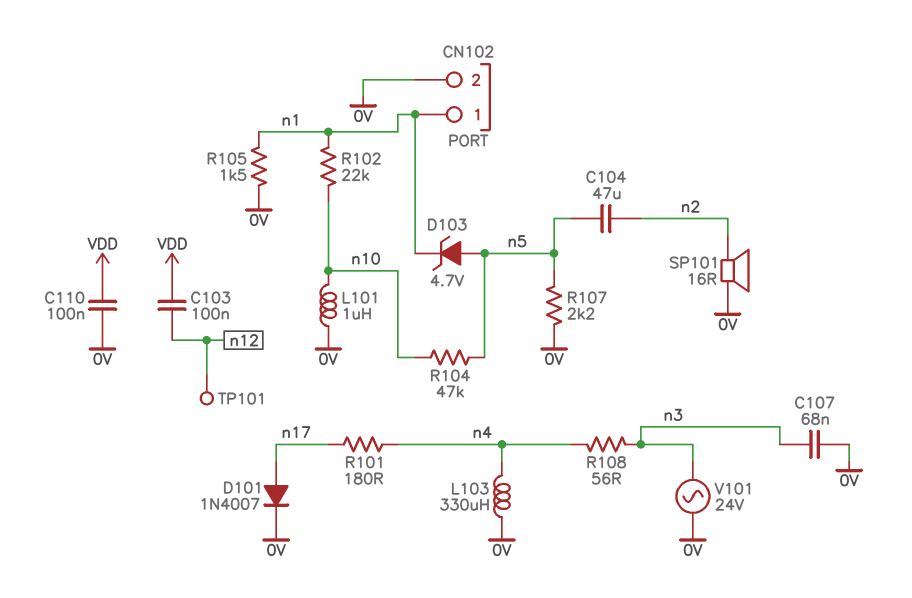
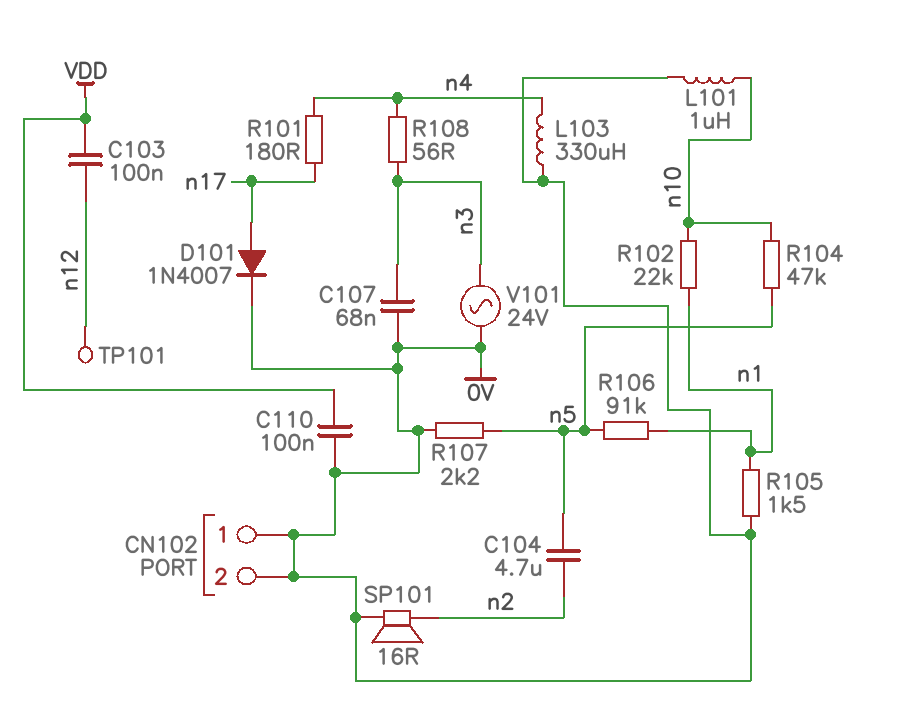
C104: 47uF (n2, n5) -> 4.7uF (n2, n5)
CN102 pin 1: n1 -> 0V
D103: zener 4.7V (A n5, K n1) -> none
R106: none -> 91k (n1, n5)

